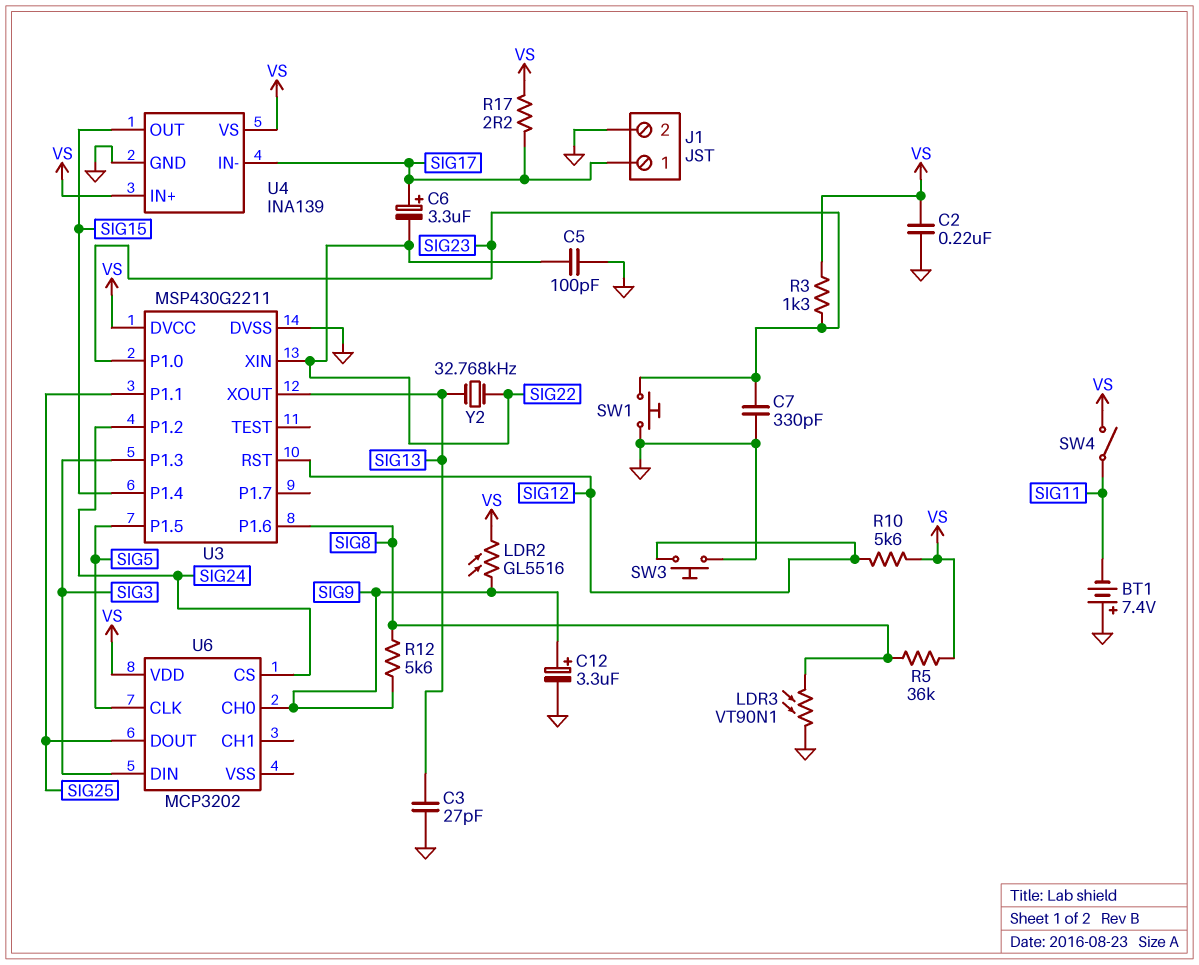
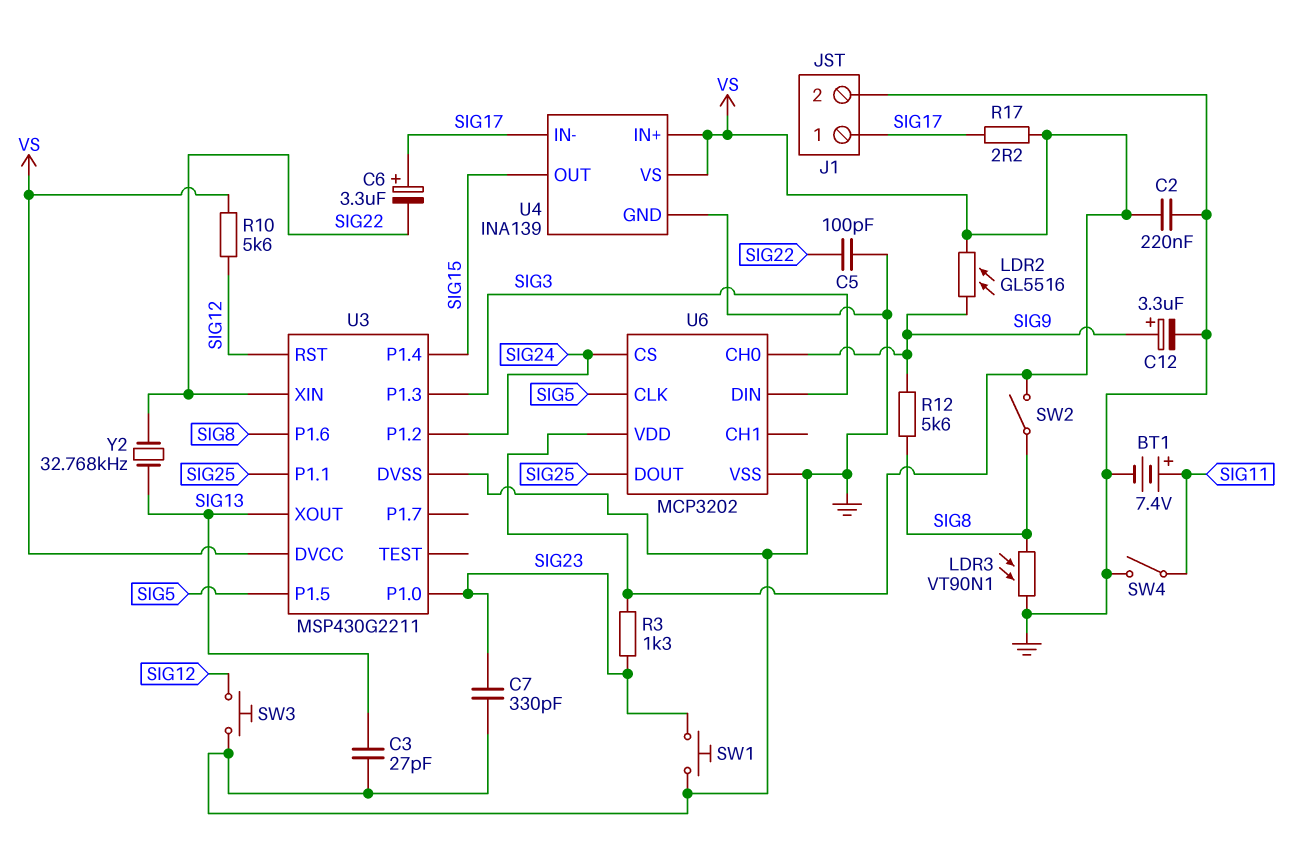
BT1: 7.4V (plus GND, minus SIG11) -> 7.4V (plus SIG11, minus GND)
R5: 36k (SIG8, VS) -> none
SW2: none -> switch (SIG8, VS)
SW4: switch (SIG11, VS) -> switch (GND, SIG11)
U6 pin VSS: none -> GND

